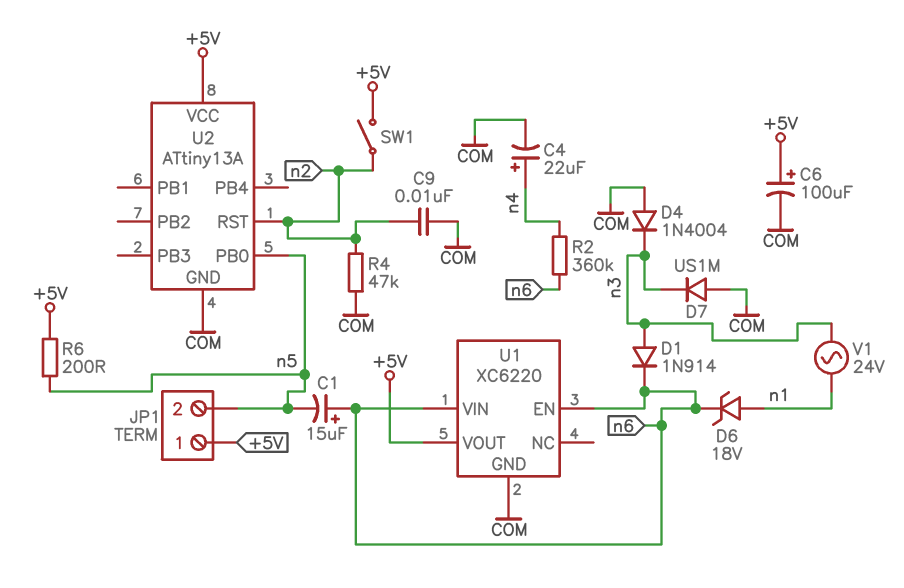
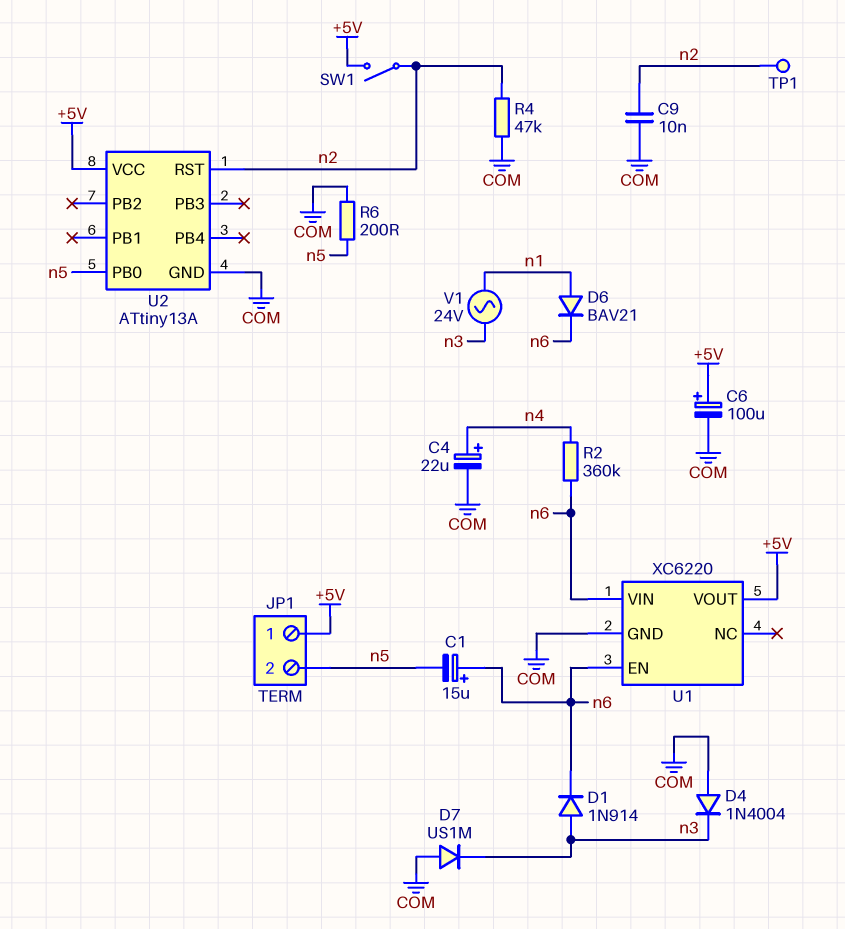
D6: zener 18V (A n1, K n6) -> diode BAV21 (A n1, K n6)
R6: 200 (+5V, n5) -> 200 (COM, n5)
TP1: none -> test point (n2)

